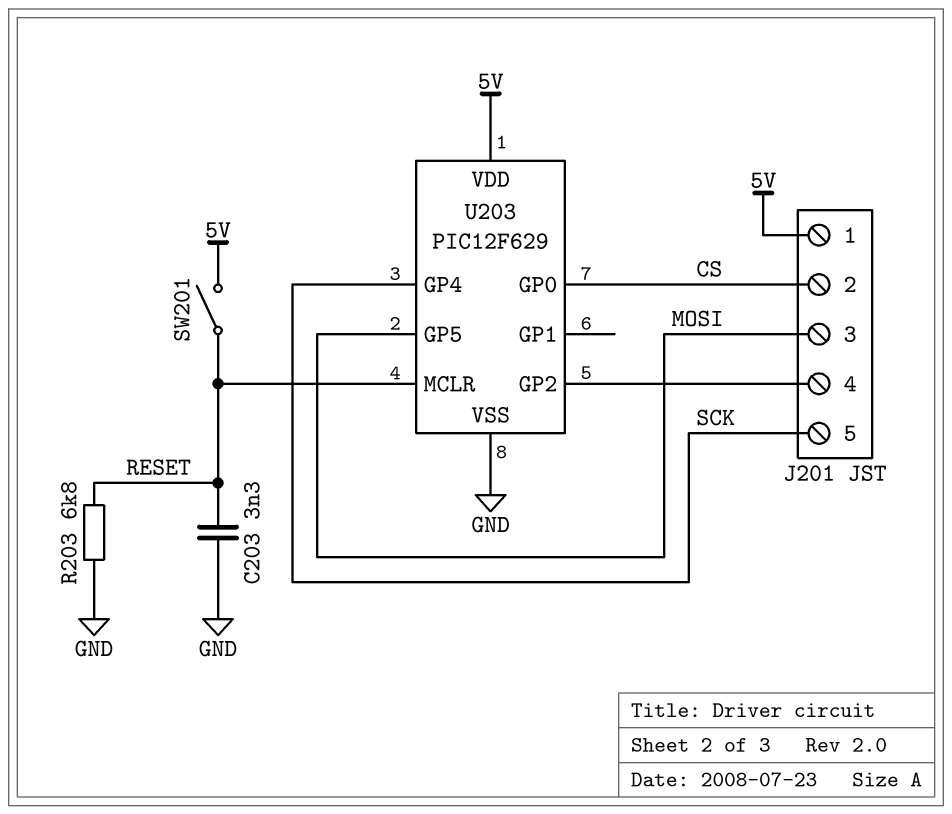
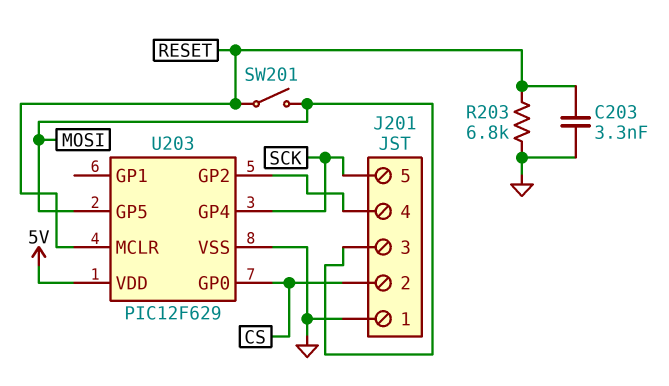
J201 pin 1: 5V -> GND
SW201: switch (5V, RESET) -> switch (MOSI, RESET)

